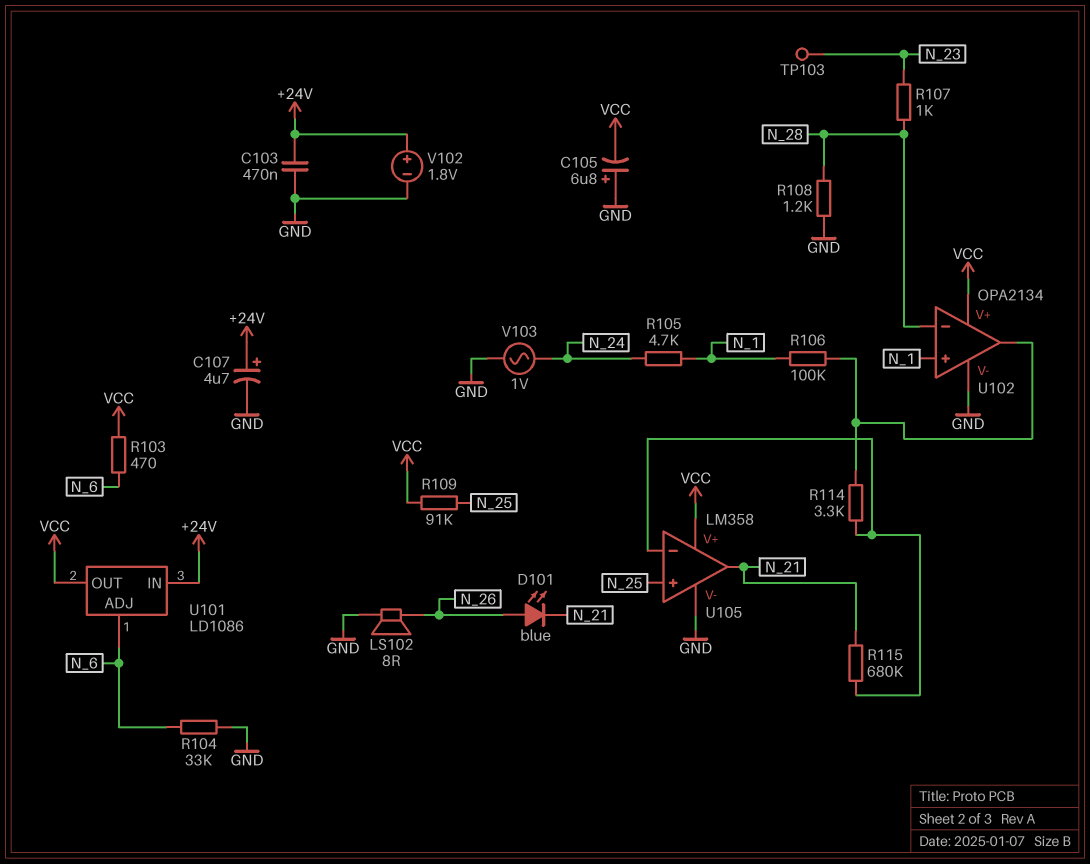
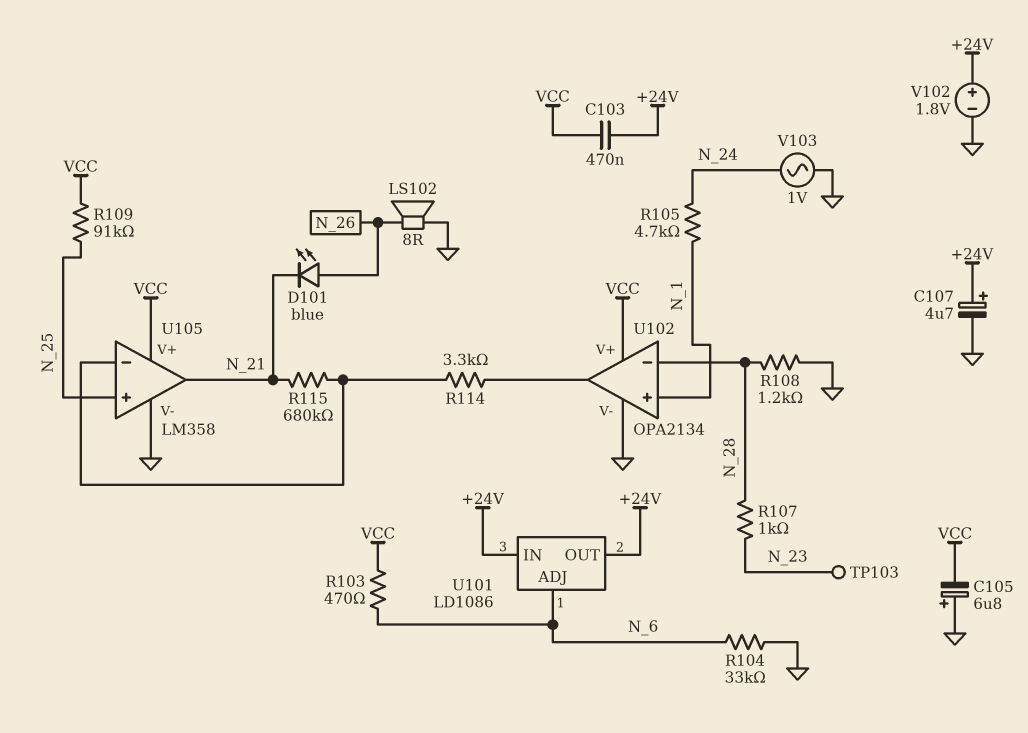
C103: 470nF (+24V, GND) -> 470nF (+24V, VCC)
R106: 100k (N_1, U102/out) -> none
U101 pin OUT: VCC -> +24V

